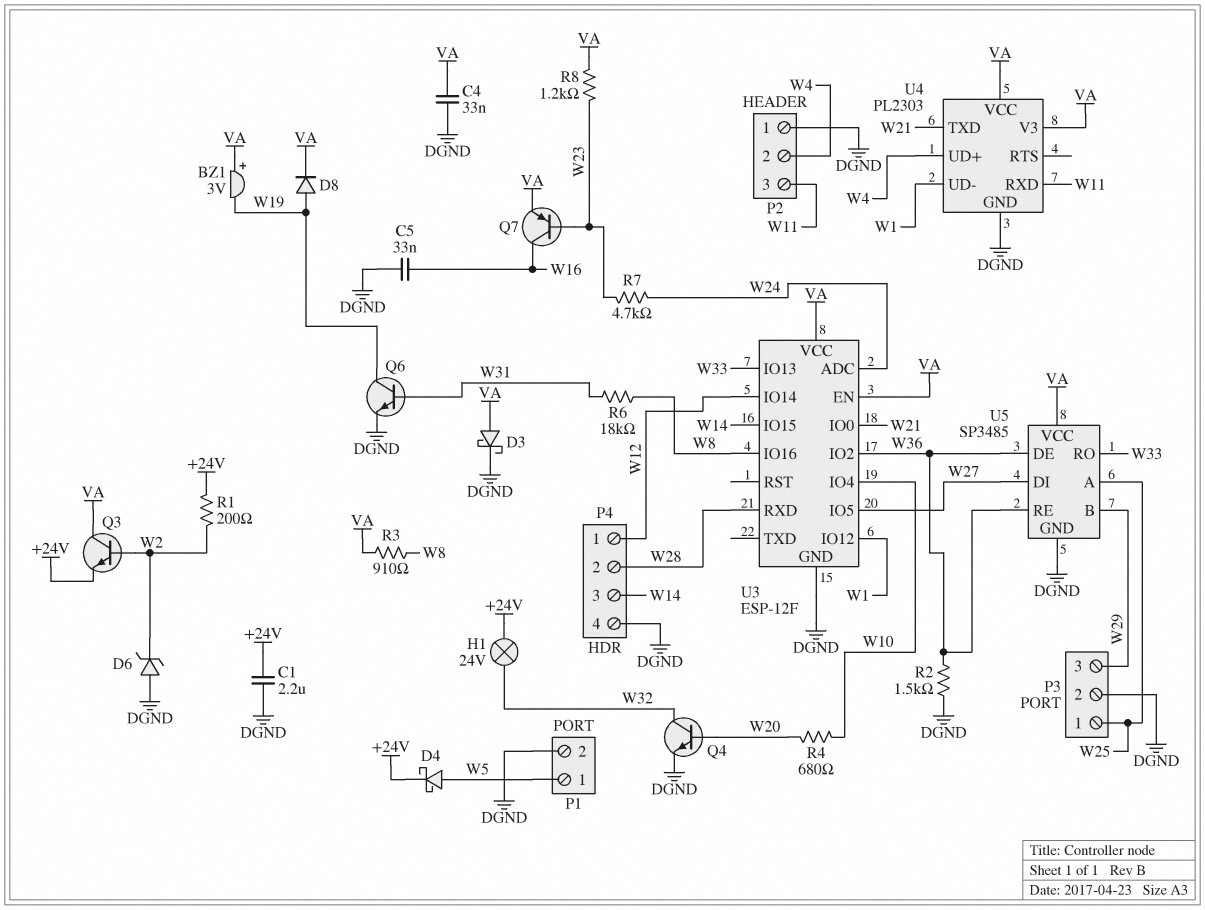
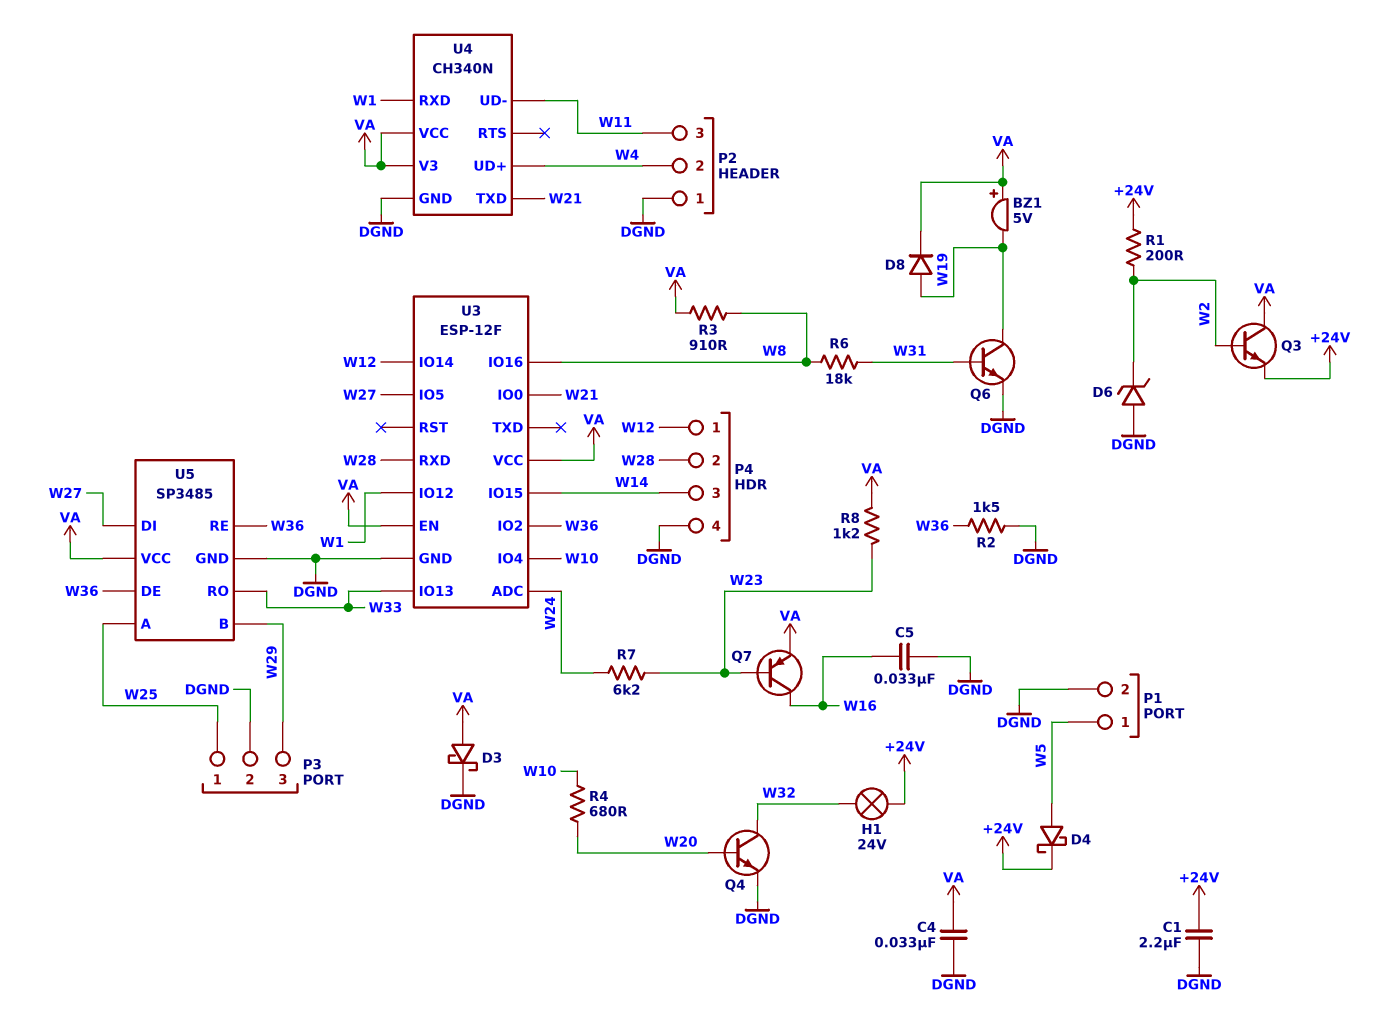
BZ1: buzzer 3V (plus VA, minus W19) -> buzzer 5V (plus VA, minus W19)
R7: 4.7k (W23, W24) -> 6.2k (W23, W24)
U4: PL2303 -> CH340N
U4 pin RXD: W11 -> W1
U4 pin UD-: W1 -> W11

